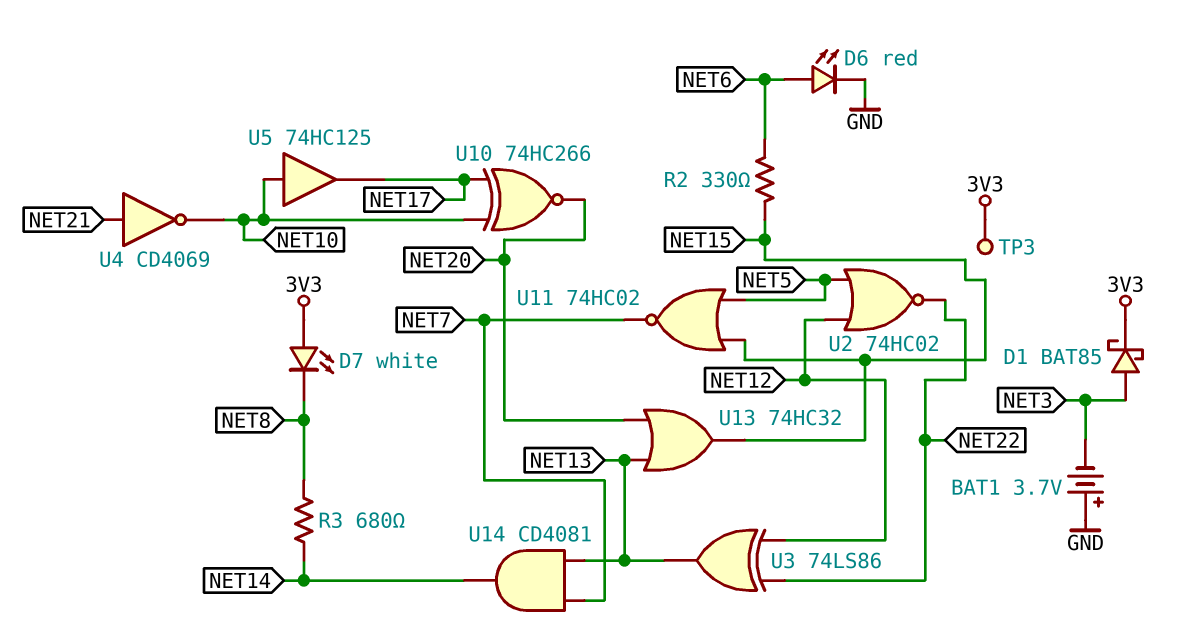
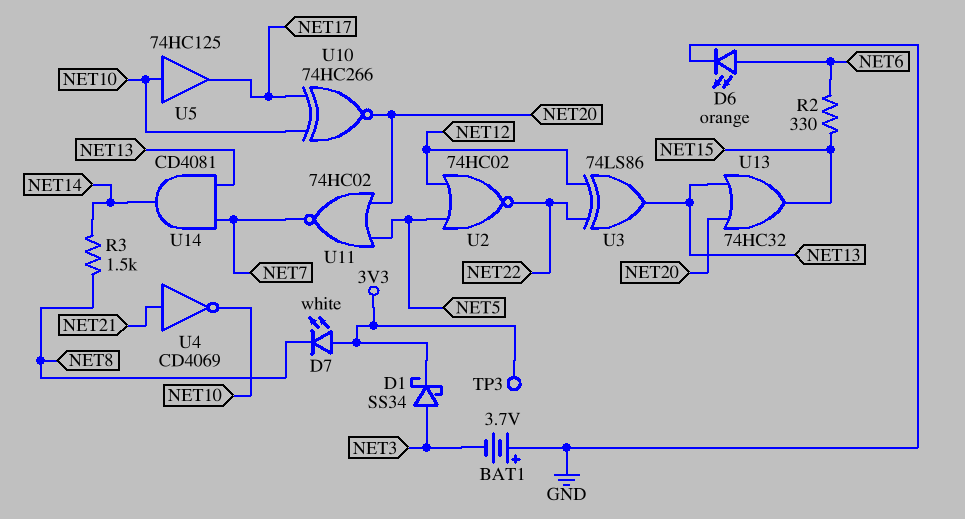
D1: schottky BAT85 (A NET3, K 3V3) -> schottky SS34 (A NET3, K 3V3)
D6: LED red (A NET6, K GND) -> LED orange (A NET6, K GND)
R3: 680 (NET8, NET14) -> 1.5k (NET8, NET14)
U11: NOR 74HC02 (in NET5, in NET15, out NET7) -> NOR 74HC02 (in NET5, in NET20, out NET7)

